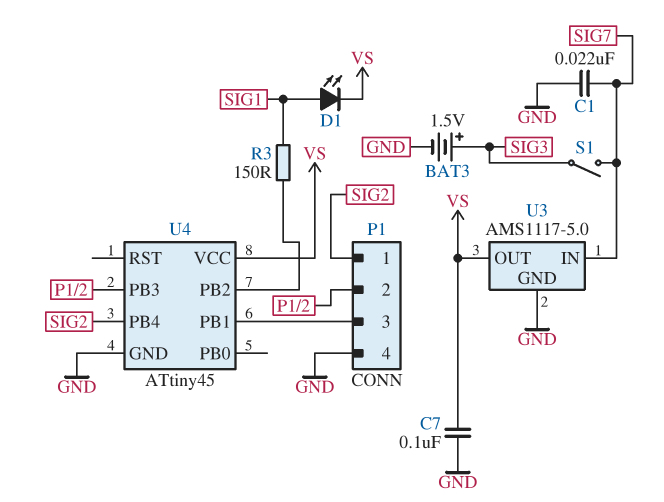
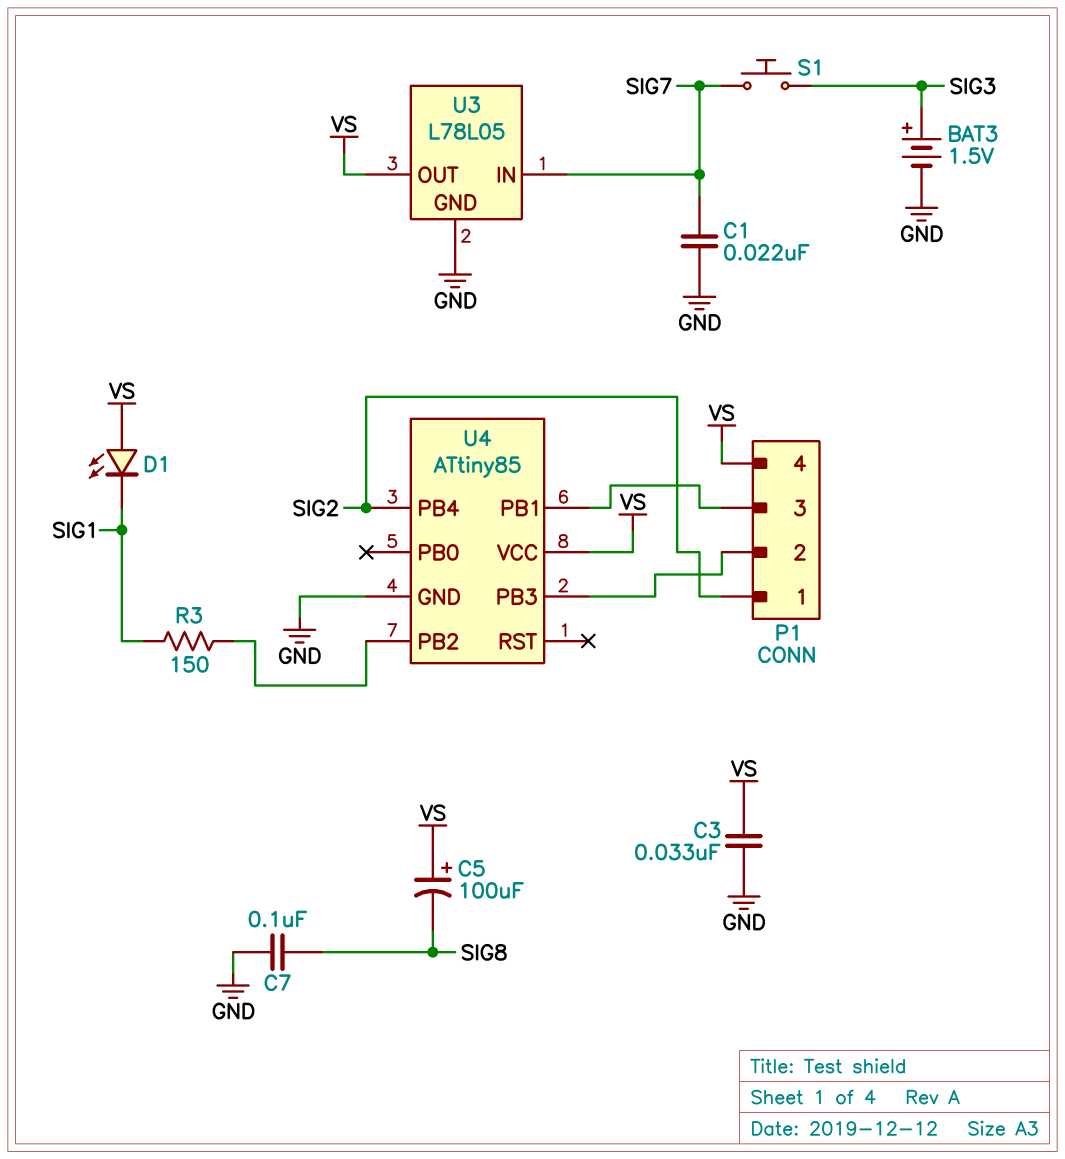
C3: none -> 33nF (GND, VS)
C5: none -> 100uF (plus VS, minus SIG8)
C7: 100nF (GND, VS) -> 100nF (GND, SIG8)
D1: LED (A SIG1, K VS) -> LED (A VS, K SIG1)
P1 pin 4: GND -> VS
S1: switch (SIG3, SIG7) -> button (SIG3, SIG7)
U3: AMS1117-5.0 -> L78L05
U4: ATtiny45 -> ATtiny85

